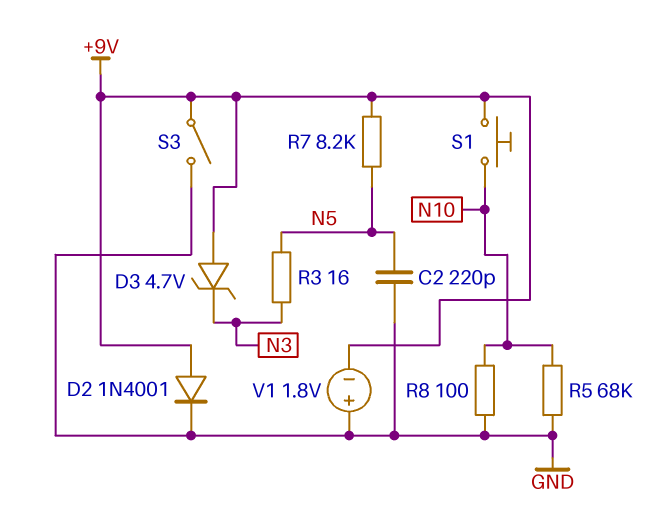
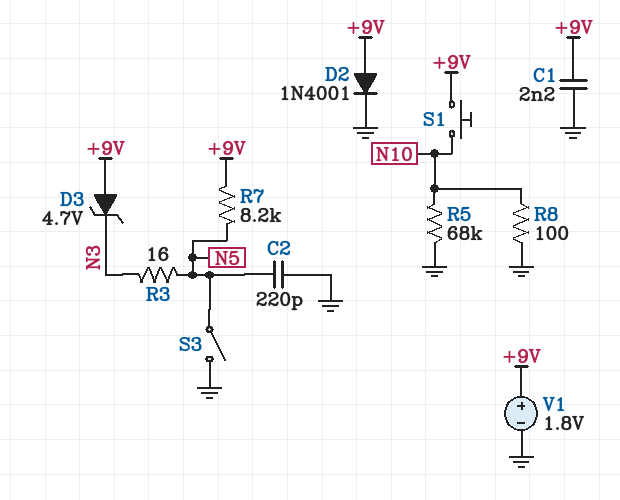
C1: none -> 2.2nF (+9V, GND)
S3: switch (+9V, GND) -> switch (GND, N5)
V1: 1.8V (plus GND, minus +9V) -> 1.8V (plus +9V, minus GND)

